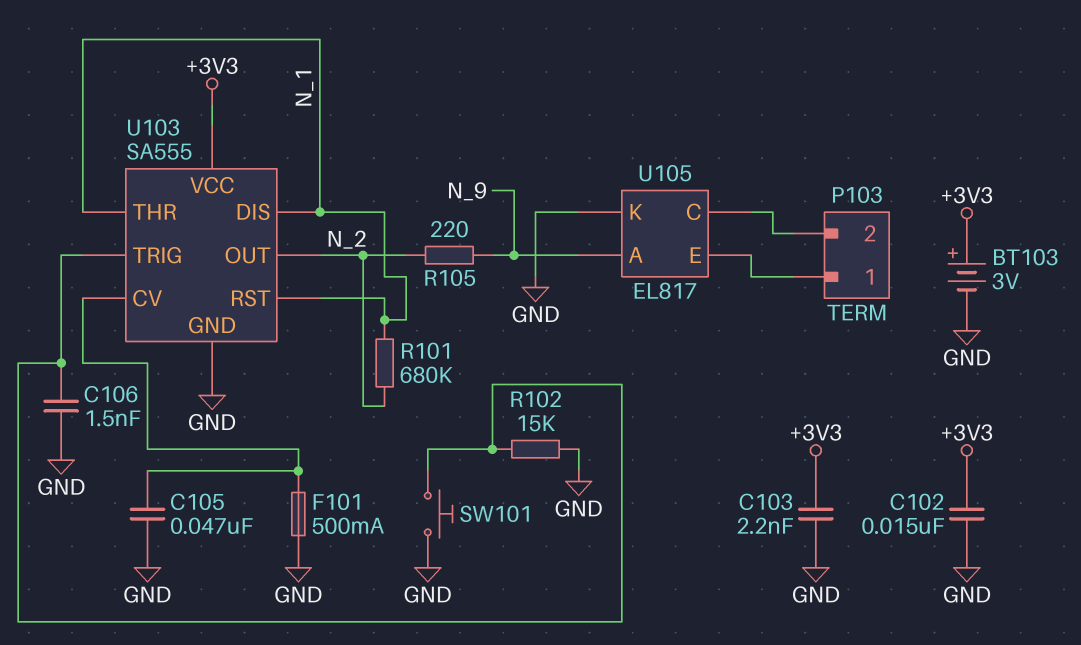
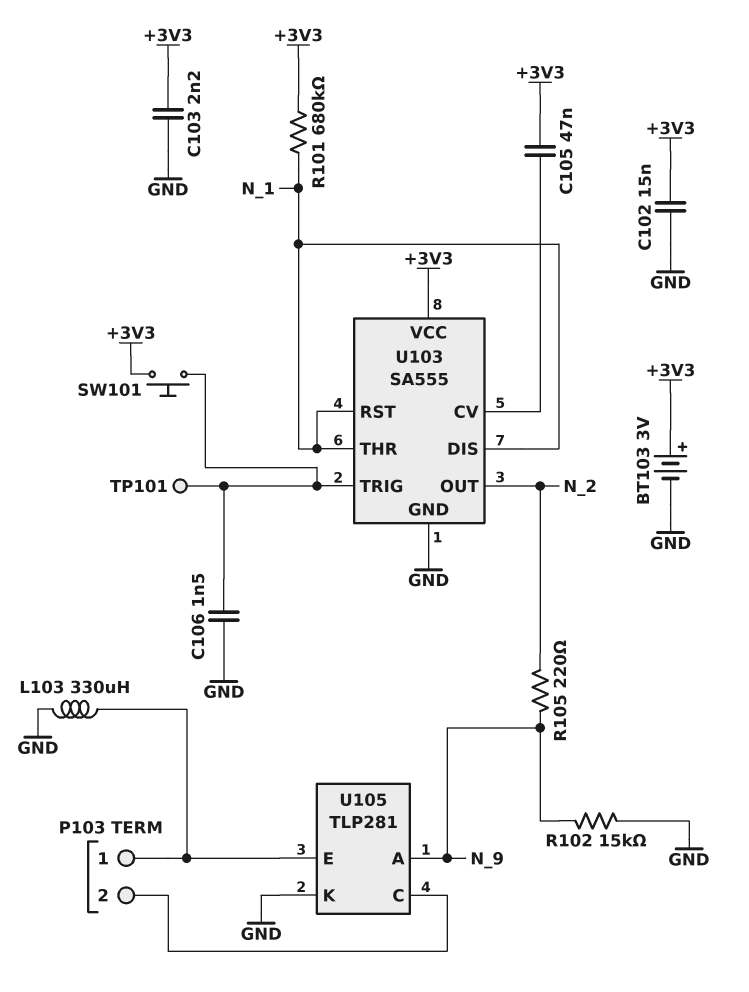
C105: 47nF (GND, U103/CV) -> 47nF (+3V3, U103/CV)
F101: 500mA (GND, U103/CV) -> none
L103: none -> 330uH (GND, P103/1)
R101: 680k (N_1, N_2) -> 680k (+3V3, N_1)
R102: 15k (GND, U103/TRIG) -> 15k (GND, N_9)
SW101: button (GND, U103/TRIG) -> button (+3V3, U103/TRIG)
TP101: none -> test point (U103/TRIG)
U105: EL817 -> TLP281

